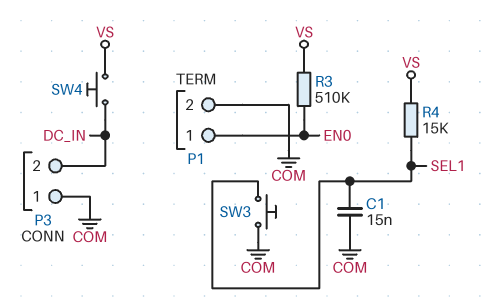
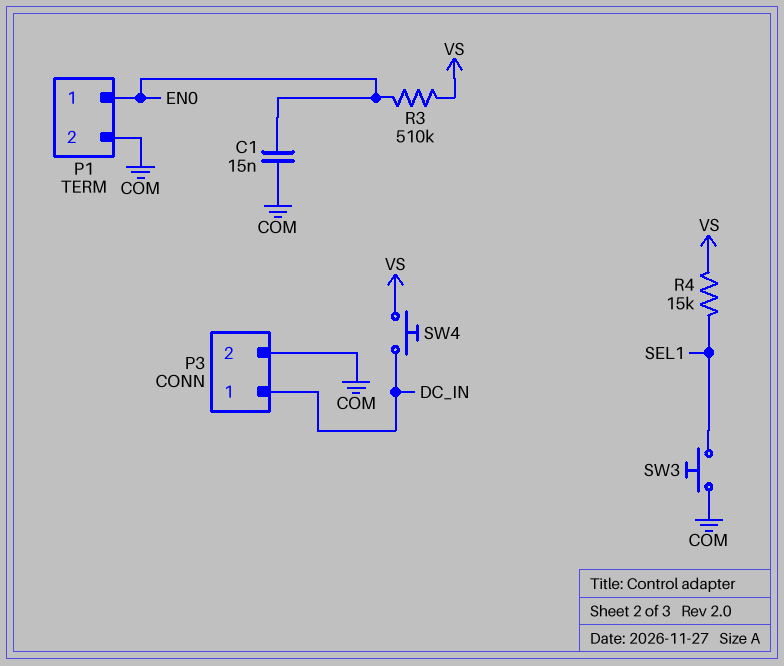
C1: 15nF (COM, SEL1) -> 15nF (COM, EN0)
P3 pin 1: COM -> DC_IN
P3 pin 2: DC_IN -> COM

